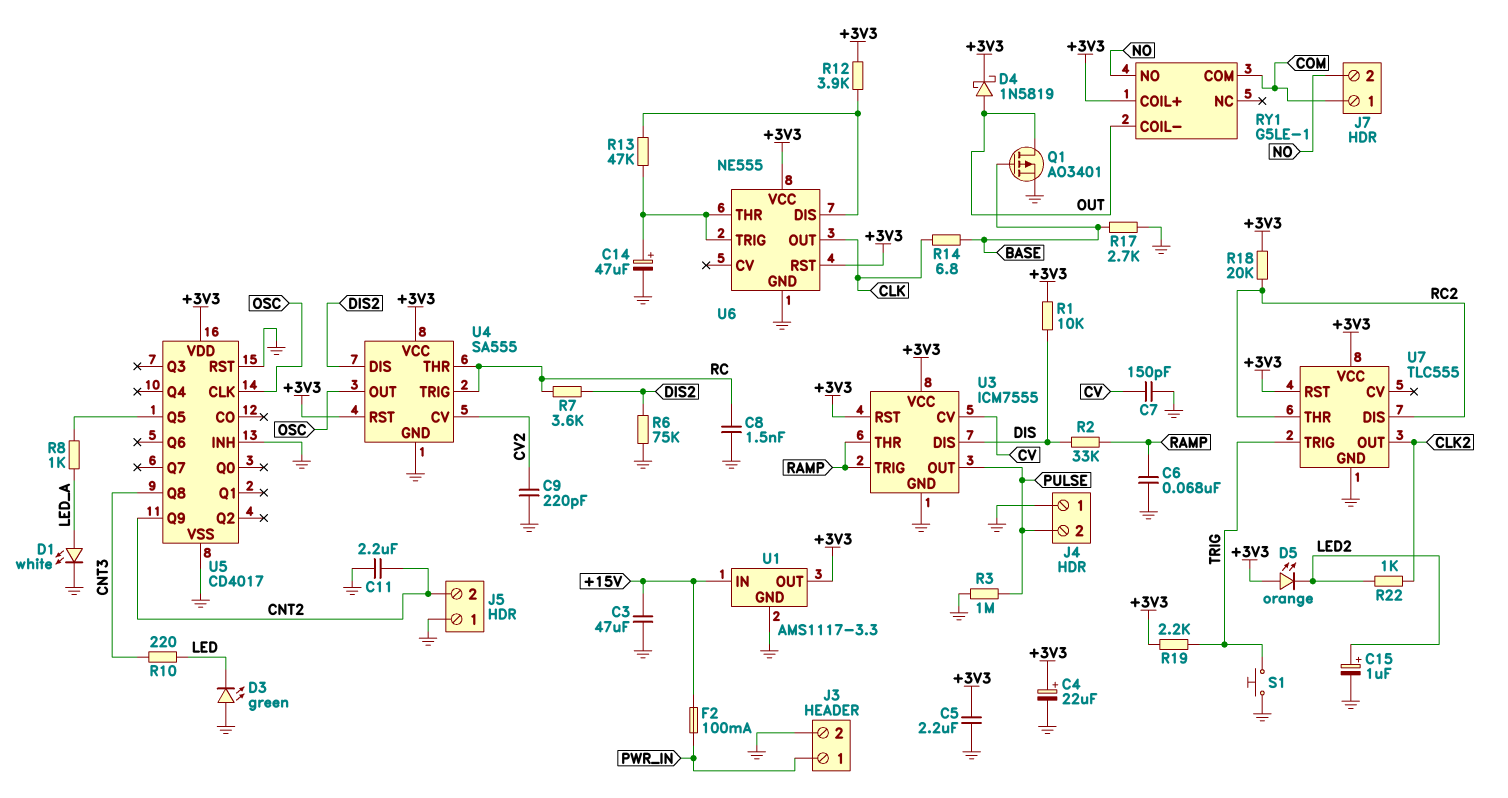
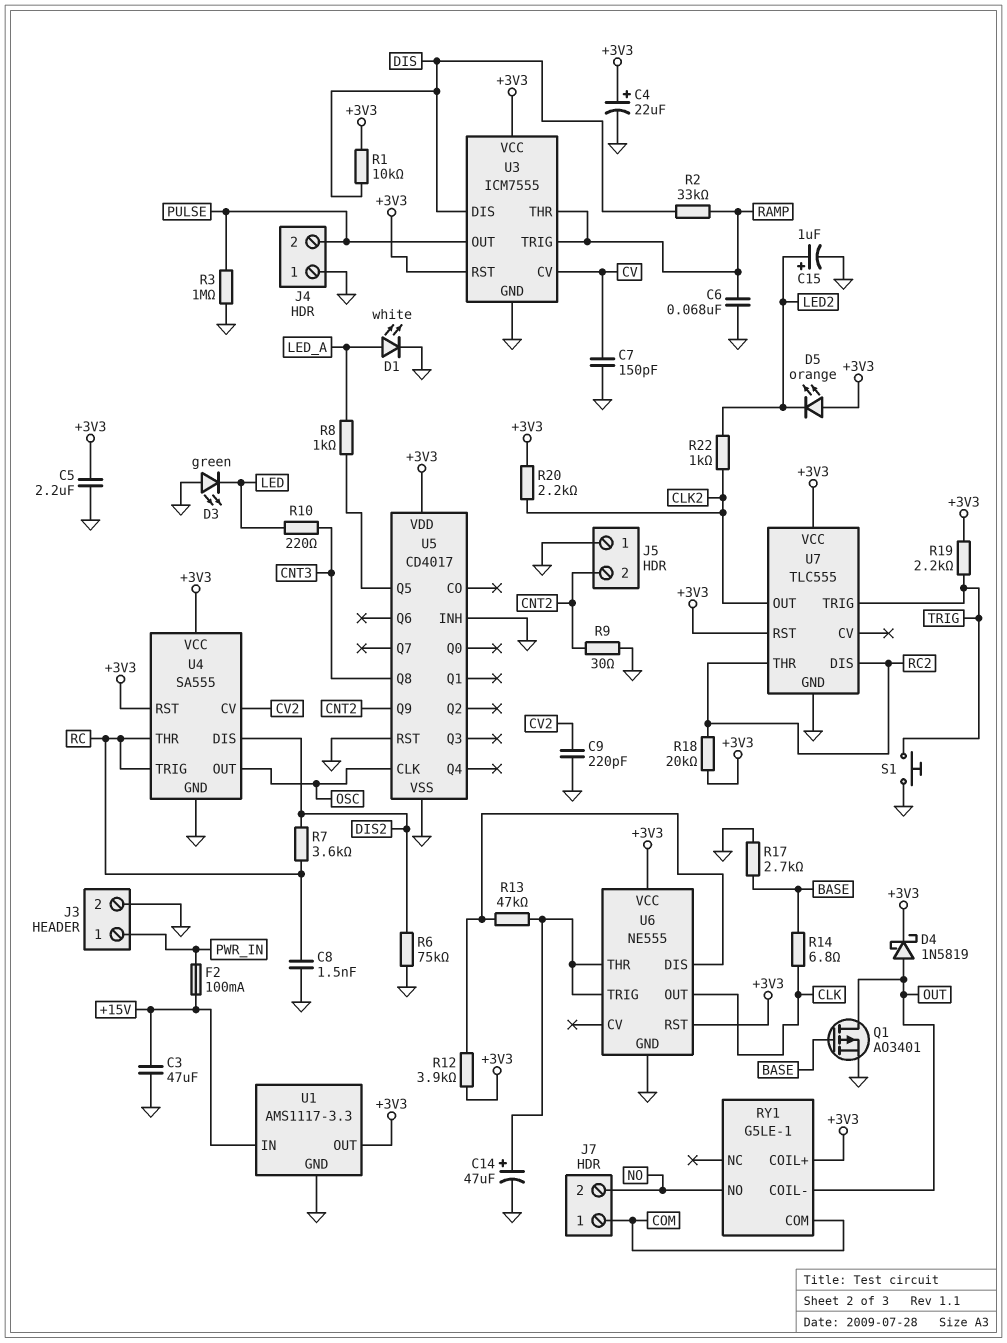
C11: 2.2uF (CNT2, GND) -> none
R9: none -> 30 (CNT2, GND)
R20: none -> 2.2k (+3V3, CLK2)

